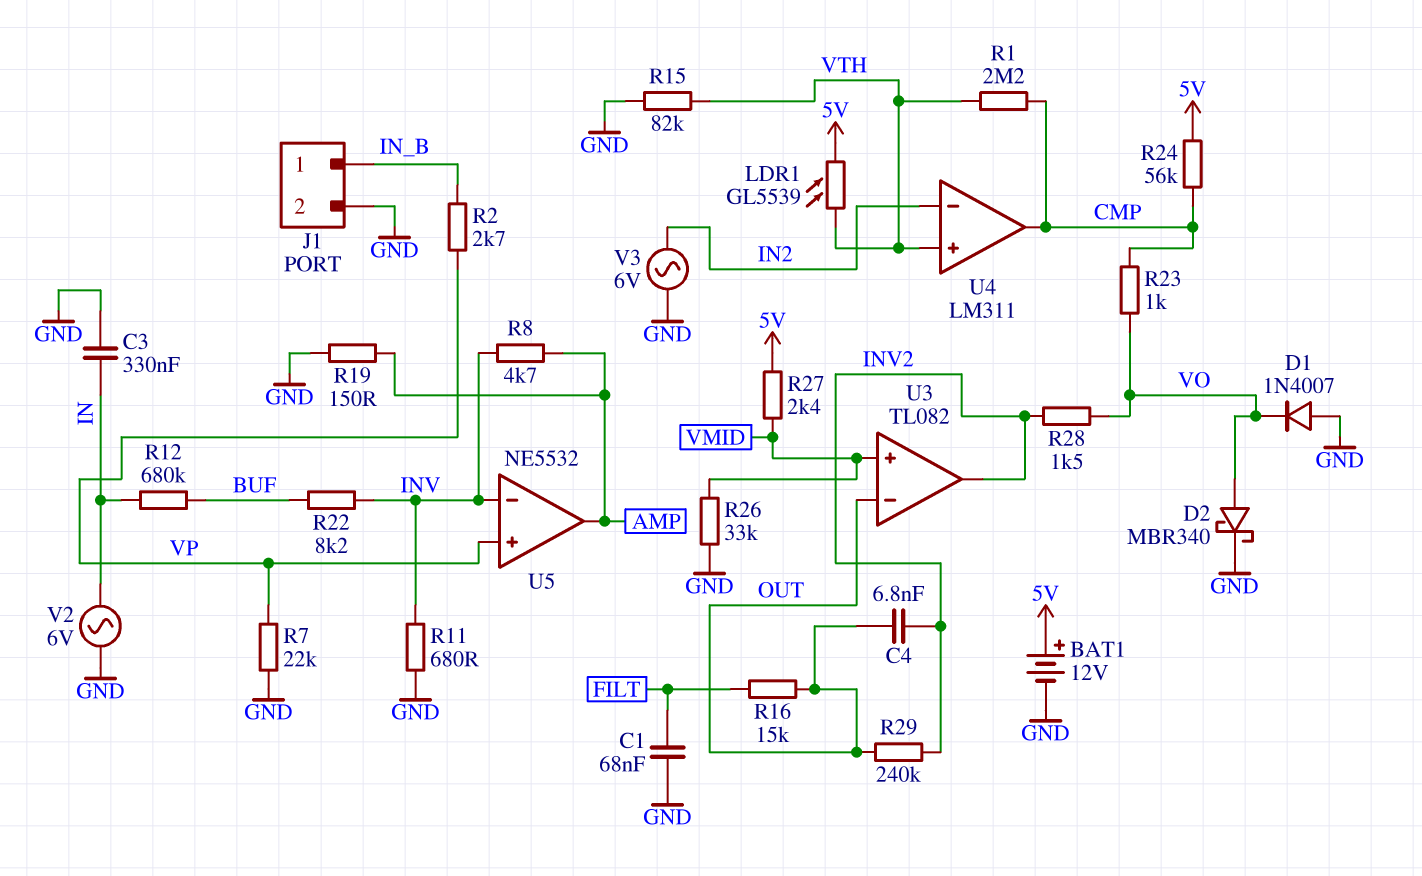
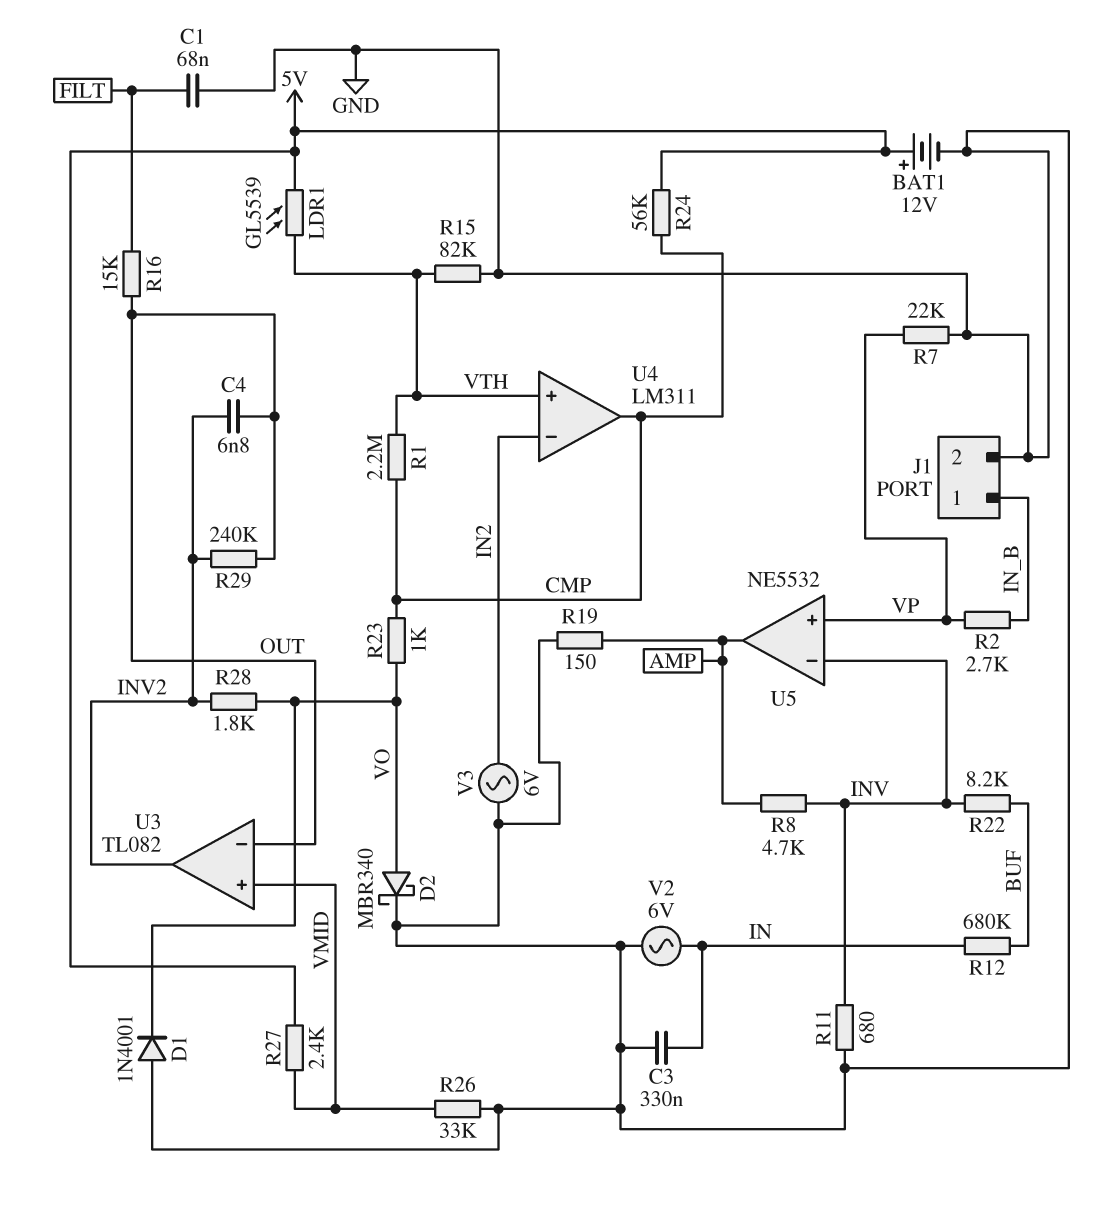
D1: diode 1N4007 (A GND, K VO) -> diode 1N4001 (A GND, K VO)
R28: 1.5k (INV2, VO) -> 1.8k (INV2, VO)

